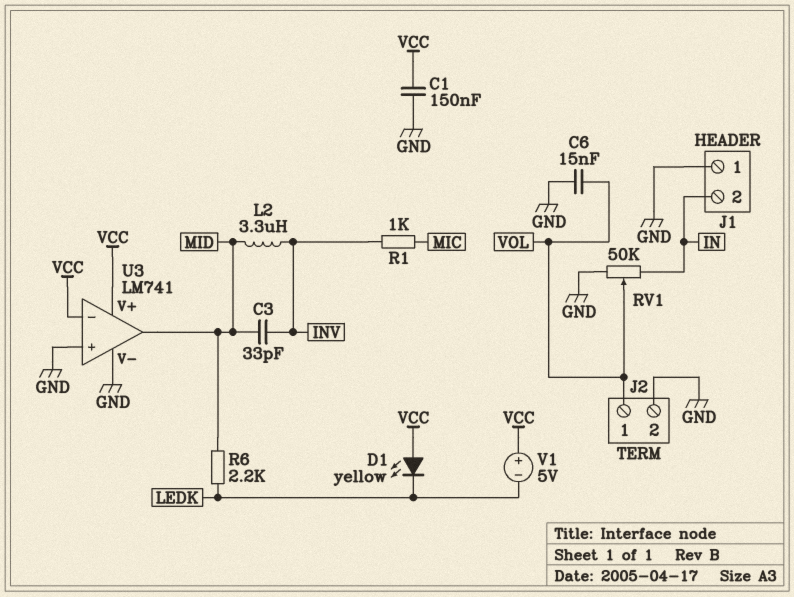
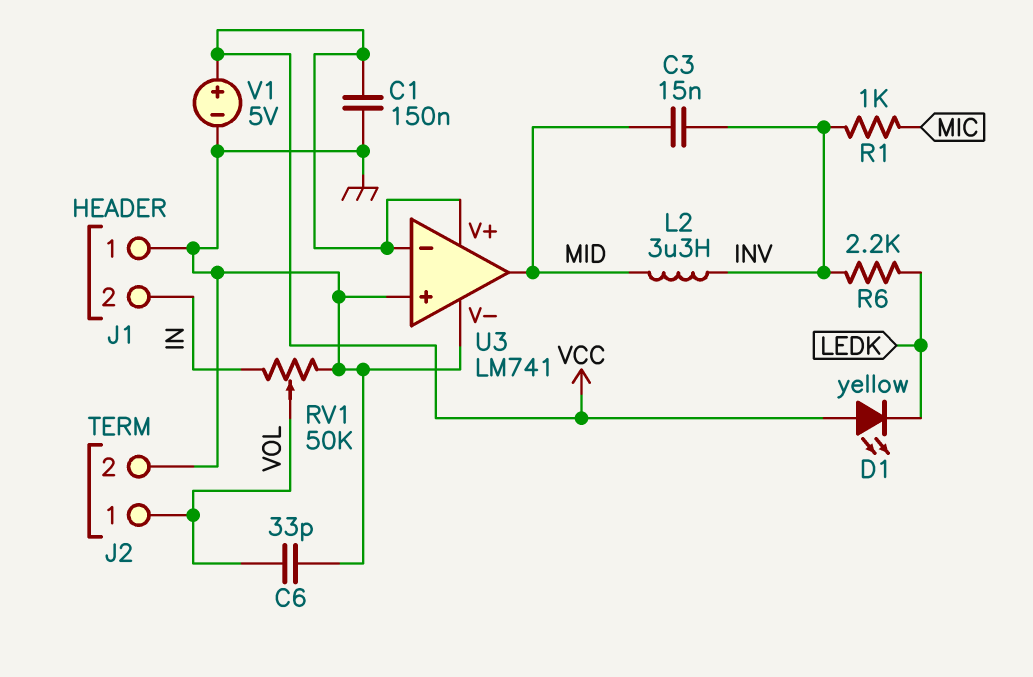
C3: 33pF (INV, MID) -> 15nF (INV, MID)
C6: 15nF (GND, VOL) -> 33pF (GND, VOL)
R6: 2.2k (LEDK, MID) -> 2.2k (INV, LEDK)
V1: 5V (plus VCC, minus LEDK) -> 5V (plus VCC, minus GND)

